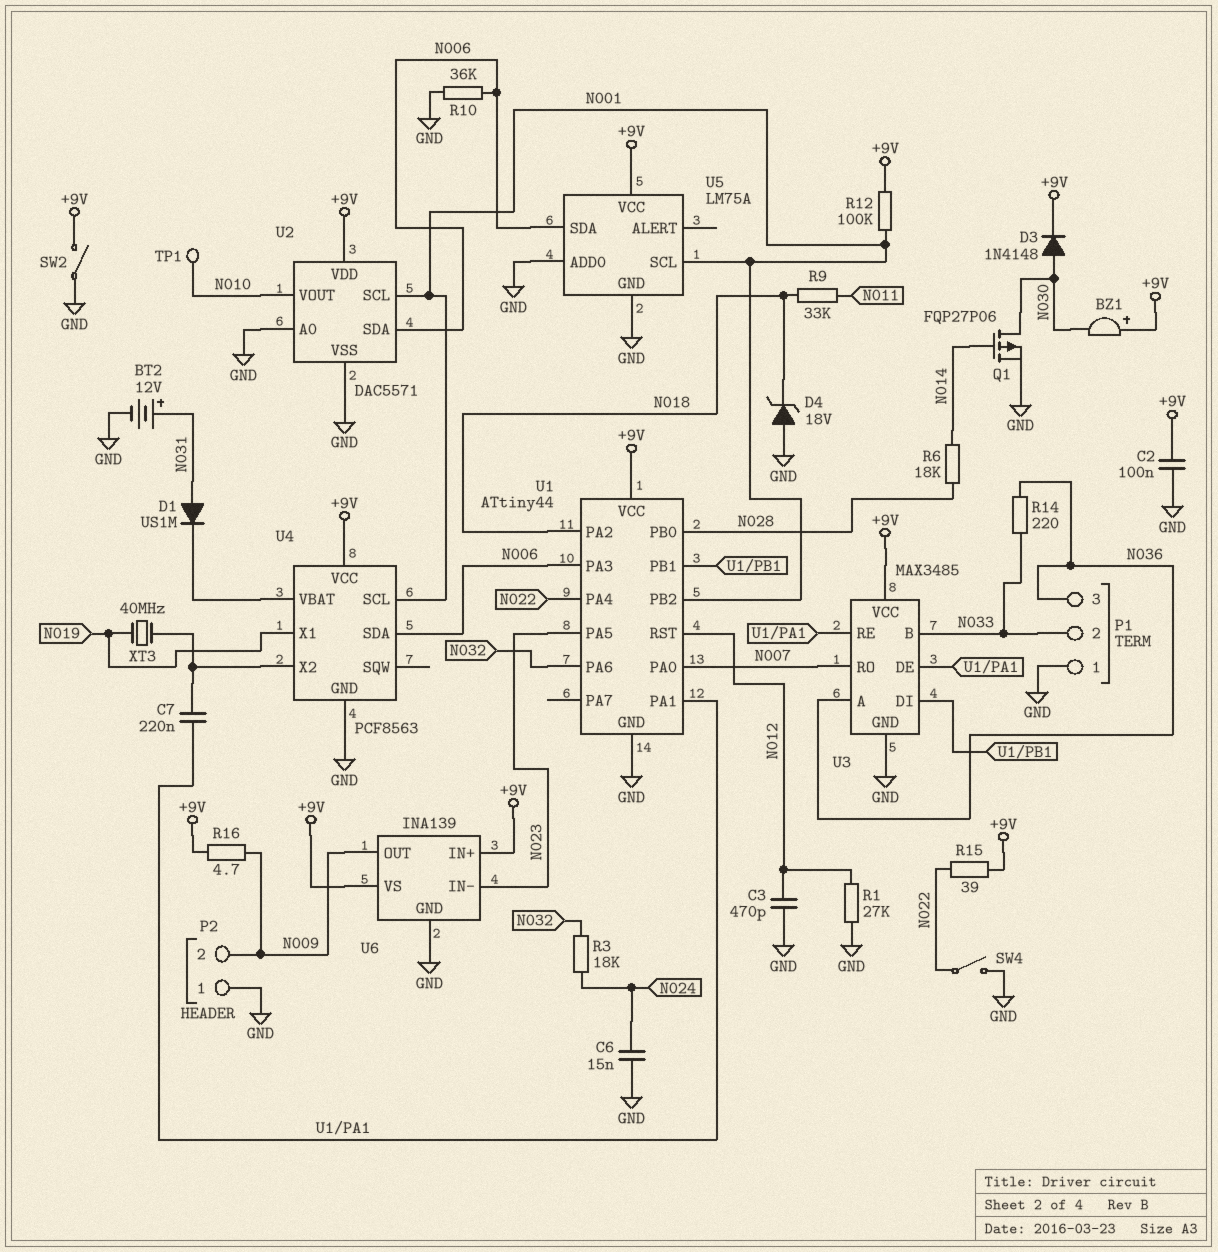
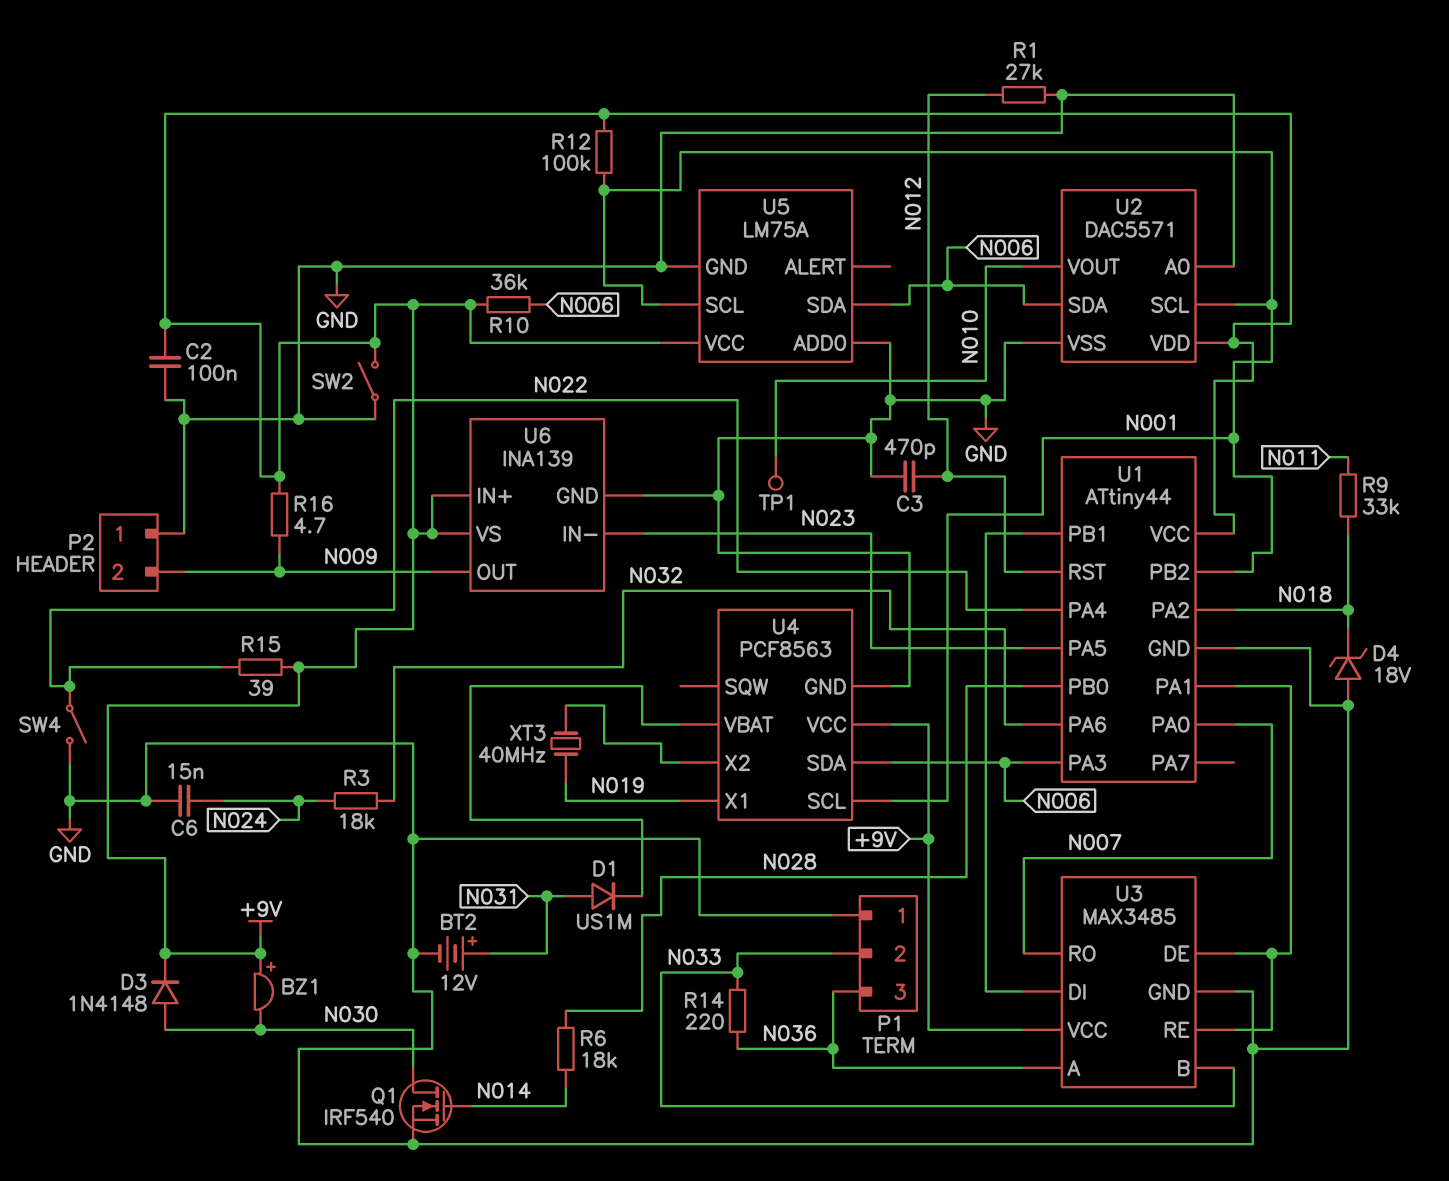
C7: 220nF (U1/PA1, U4/X2) -> none
Q1: PMOS FQP27P06 (G N014, D N030, S GND) -> NMOS IRF540 (G N014, D N030, S GND)
R10: 36k (GND, N006) -> 36k (+9V, N006)

